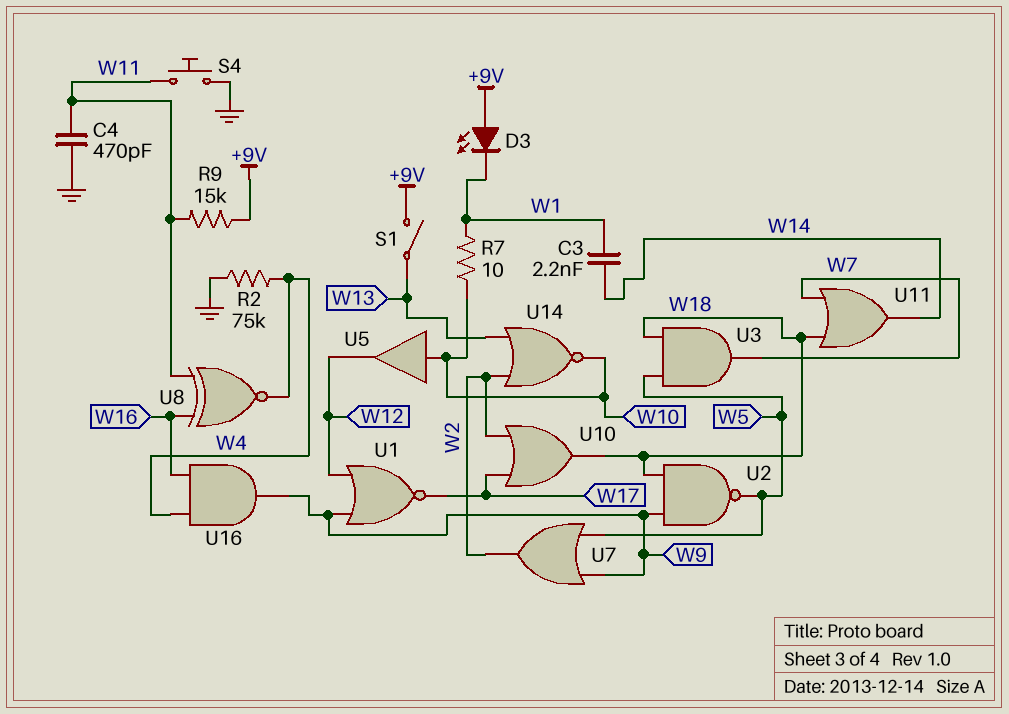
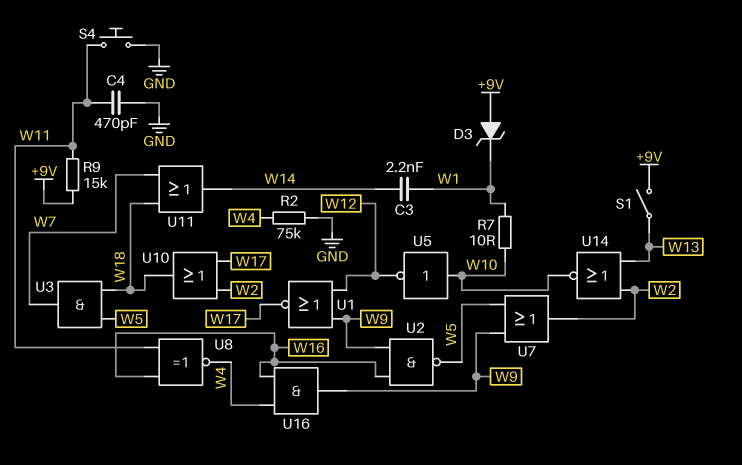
D3: LED (A +9V, K W1) -> zener (A +9V, K W1)
U2: NAND (in W9, in W18, out W5) -> NAND (in W9, in W16, out W5)
U5: buffer (in W10, out W12) -> NOT (in W10, out W12)

